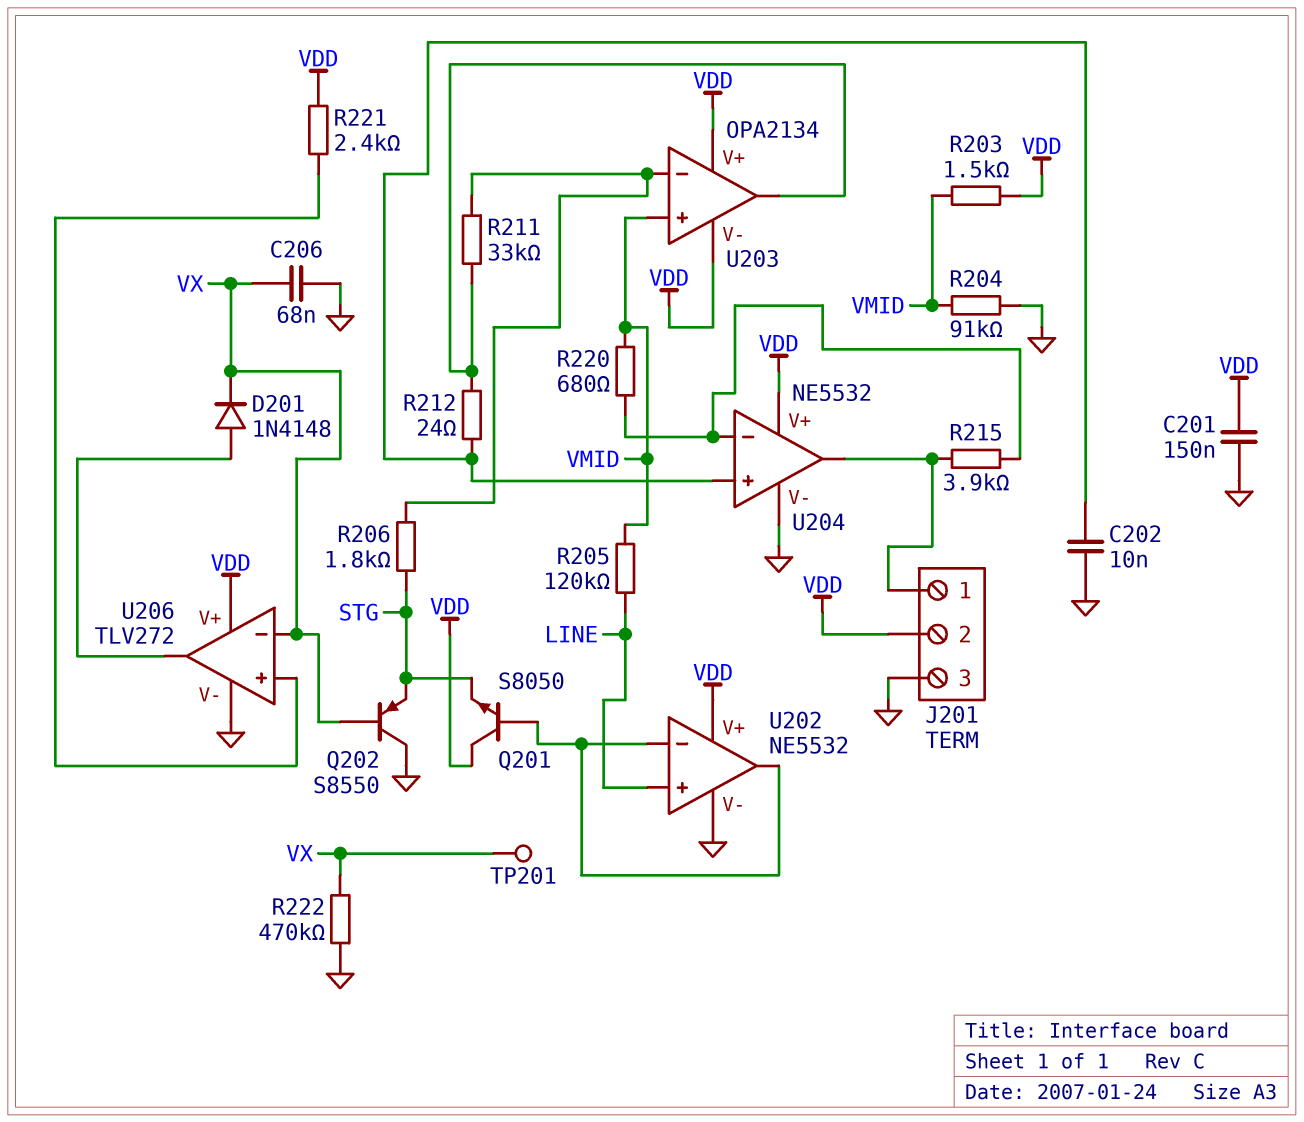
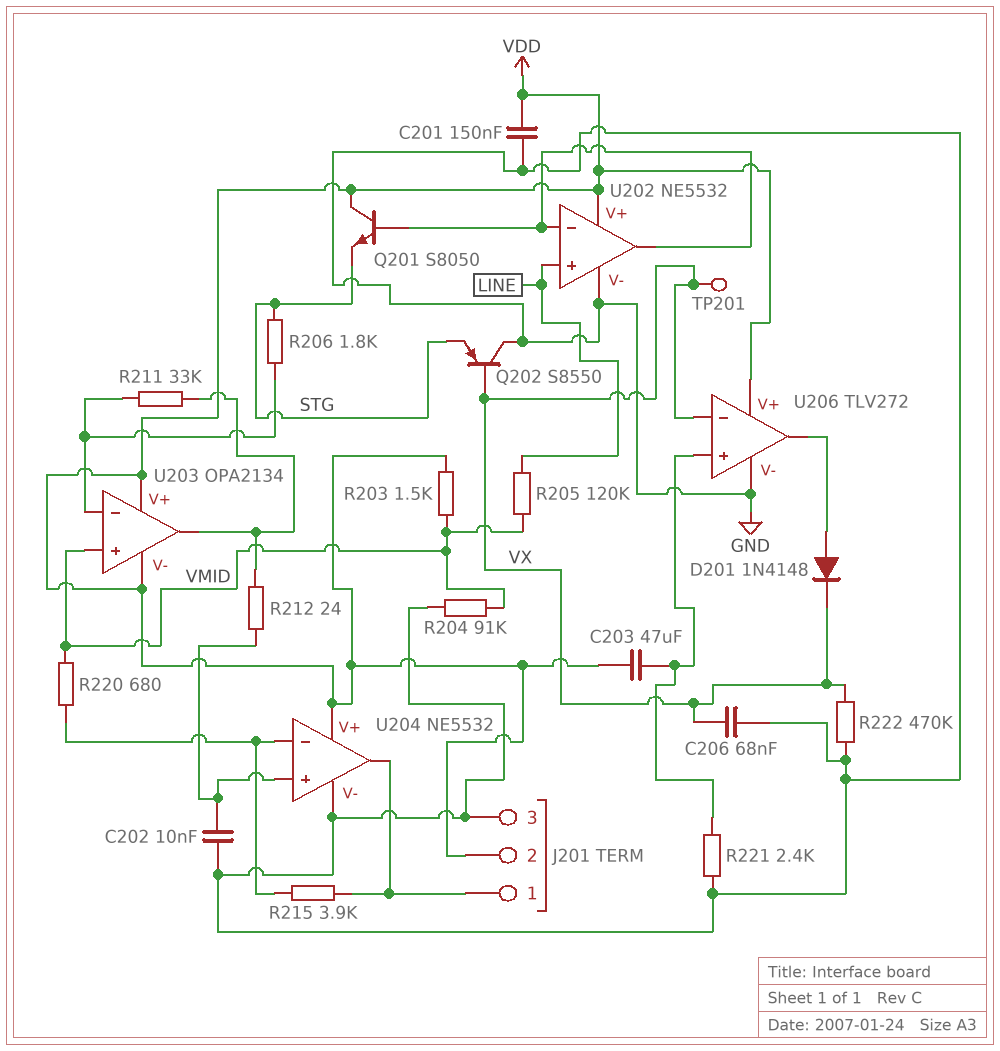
C203: none -> 47uF (U206/in+, VDD)
R221: 2.4k (U206/in+, VDD) -> 2.4k (GND, U206/in+)

